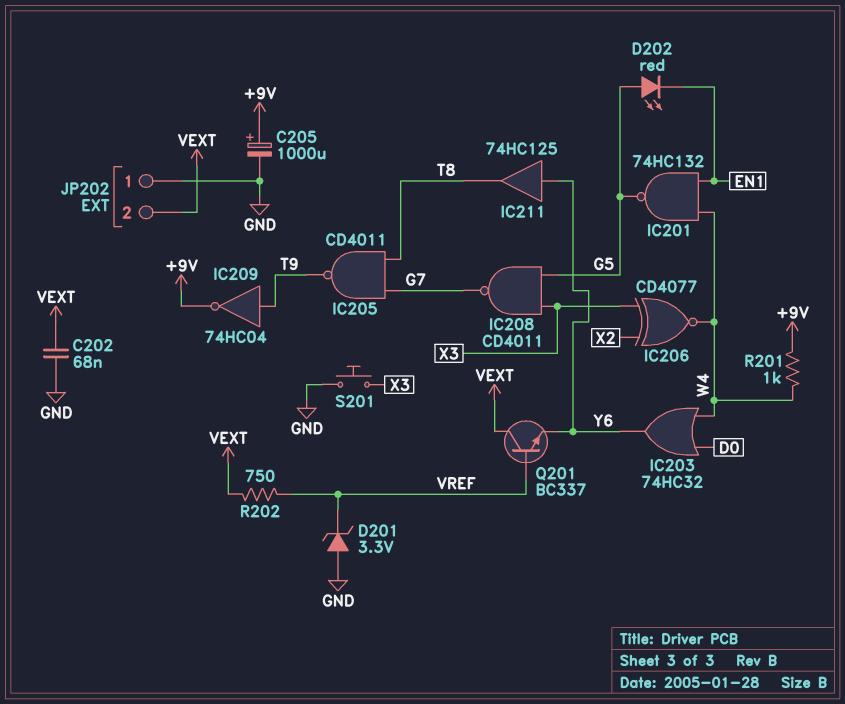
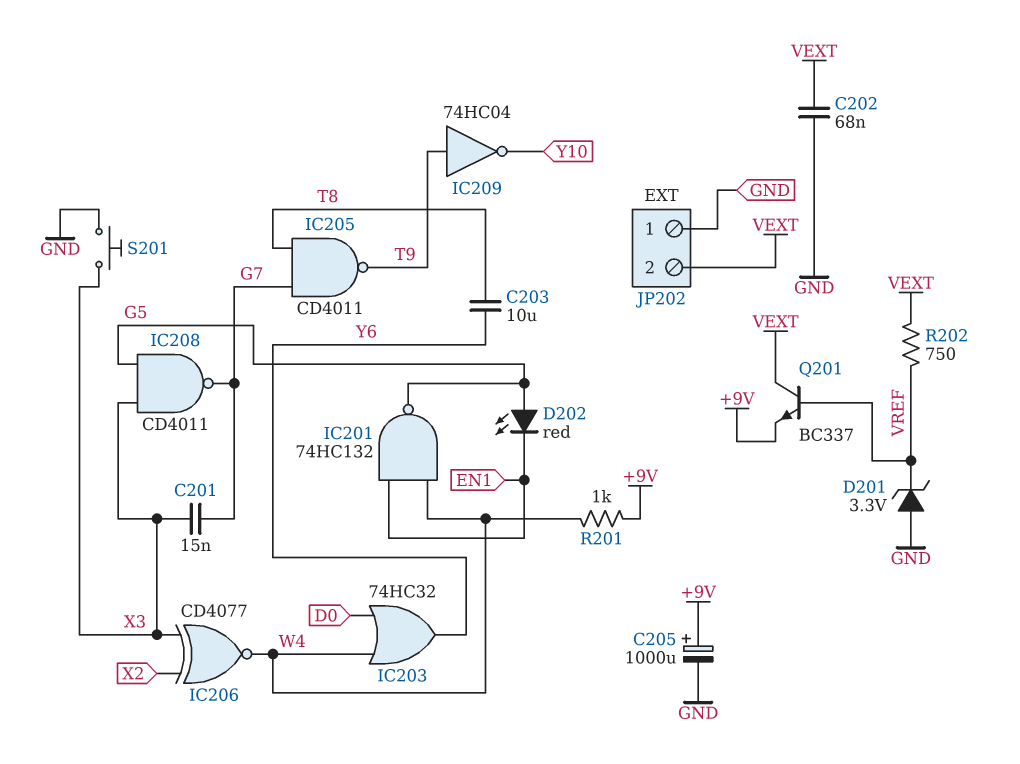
C201: none -> 15nF (G7, X3)
C203: none -> 10uF (T8, Y6)
IC209: NOT 74HC04 (in T9, out +9V) -> NOT 74HC04 (in T9, out Y10)
IC211: buffer 74HC125 (in Y6, out T8) -> none
Q201: NPN BC337 (B VREF, C VEXT, E Y6) -> NPN BC337 (B VREF, C VEXT, E +9V)

